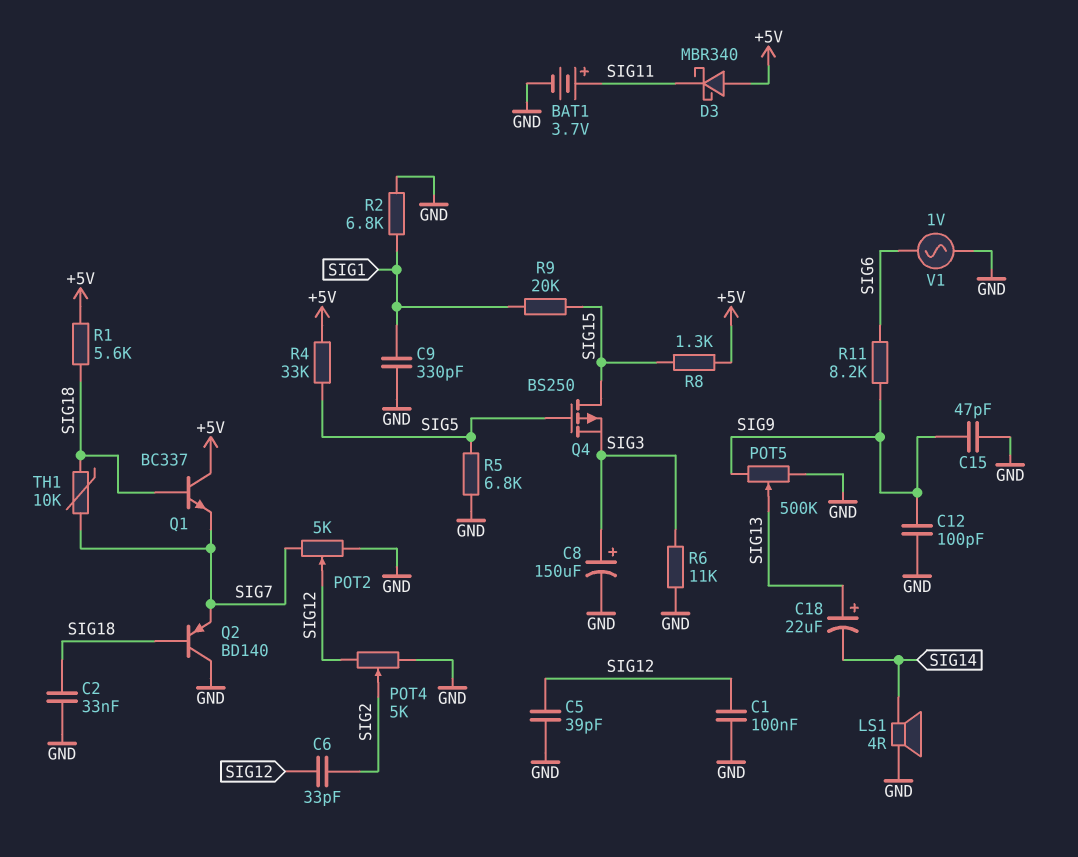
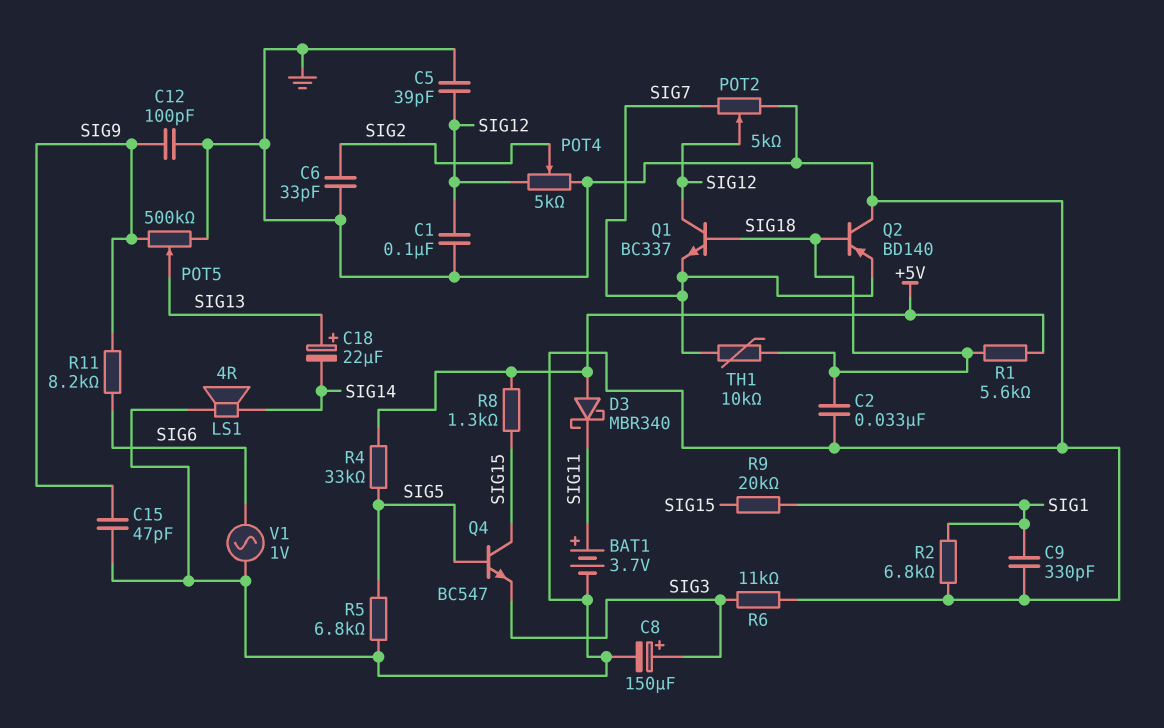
C6: 33pF (SIG2, SIG12) -> 33pF (GND, SIG2)
Q1: NPN BC337 (B SIG18, C +5V, E SIG7) -> NPN BC337 (B SIG18, C SIG12, E SIG7)
Q4: PMOS BS250 (G SIG5, D SIG15, S SIG3) -> NPN BC547 (B SIG5, C SIG15, E SIG3)

